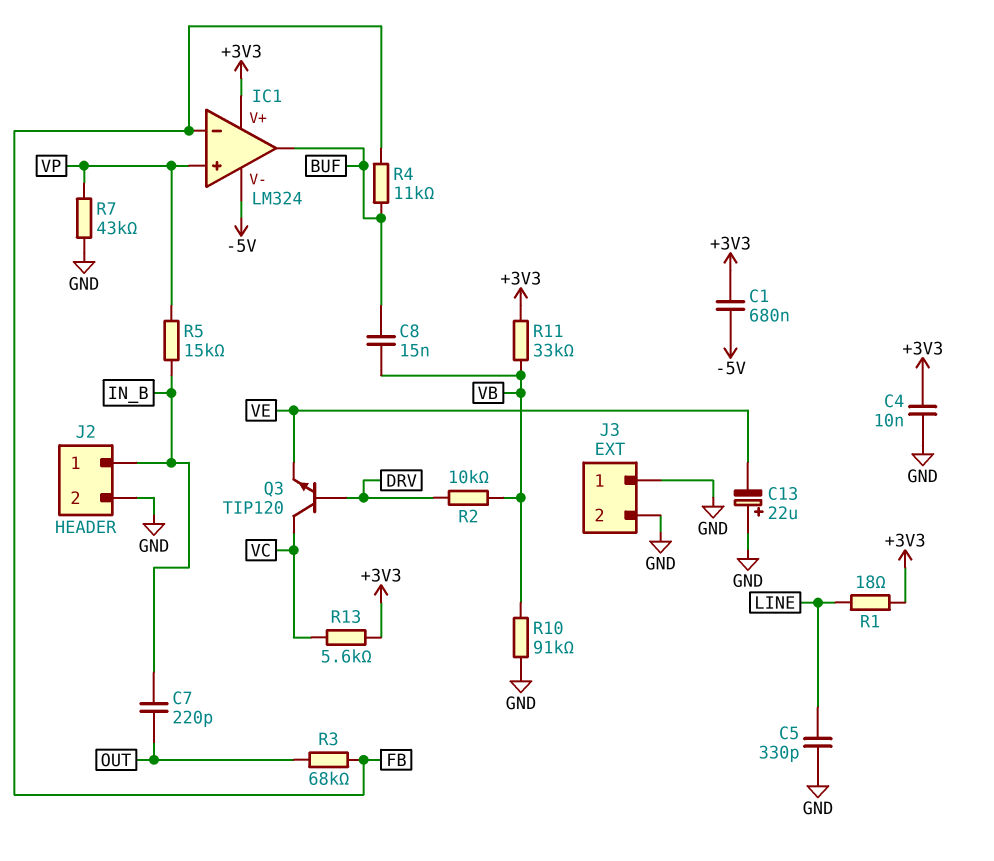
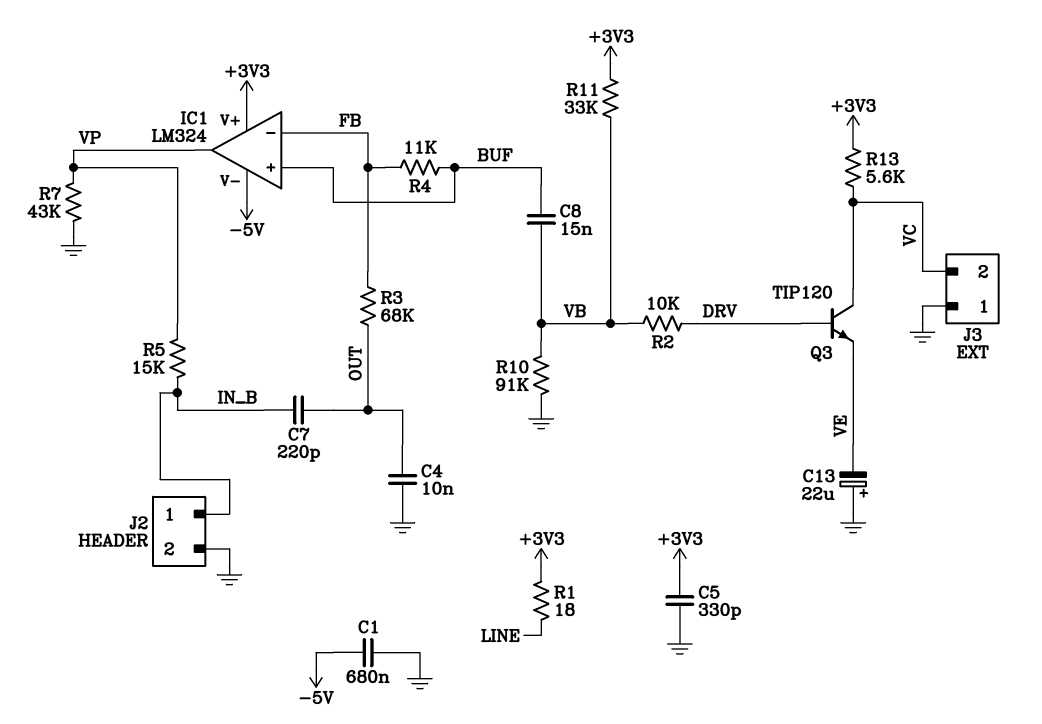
C1: 680nF (+3V3, -5V) -> 680nF (-5V, GND)
C4: 10nF (+3V3, GND) -> 10nF (GND, OUT)
C5: 330pF (GND, LINE) -> 330pF (+3V3, GND)
IC1 pin in+: VP -> BUF
IC1 pin out: BUF -> VP
J3 pin 2: GND -> VC

